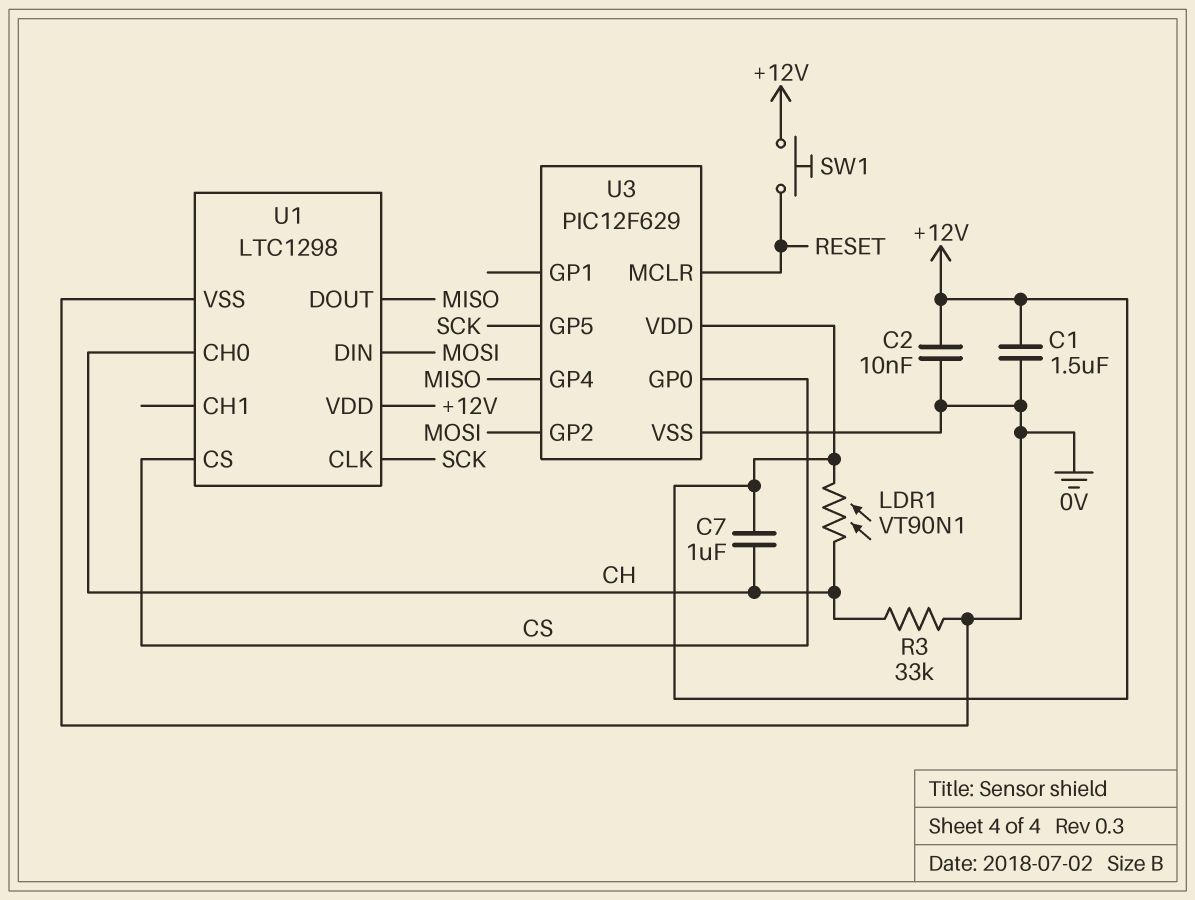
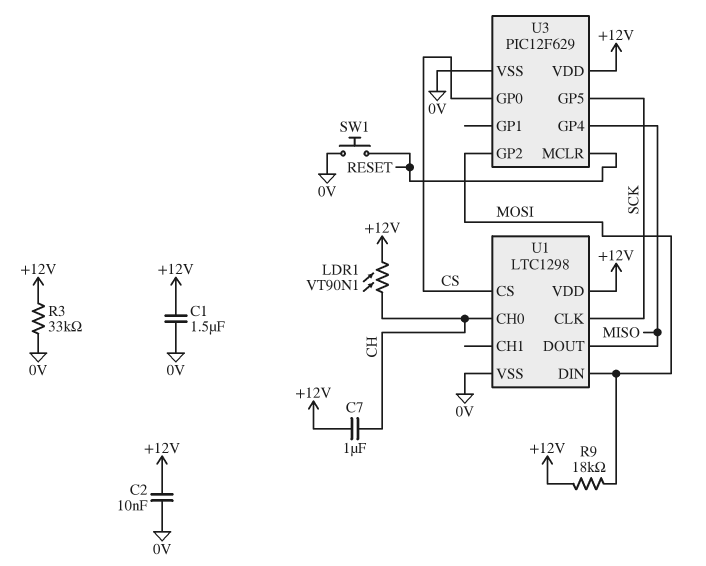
R3: 33k (0V, CH) -> 33k (+12V, 0V)
R9: none -> 18k (+12V, MOSI)
SW1: button (+12V, RESET) -> button (0V, RESET)

